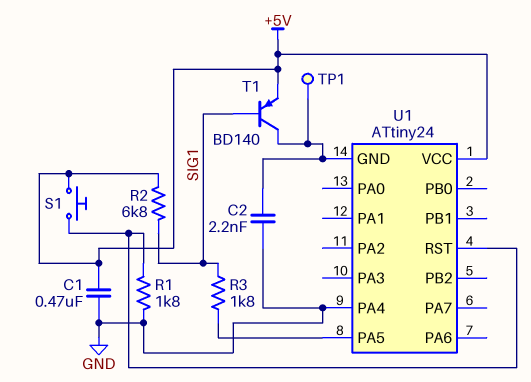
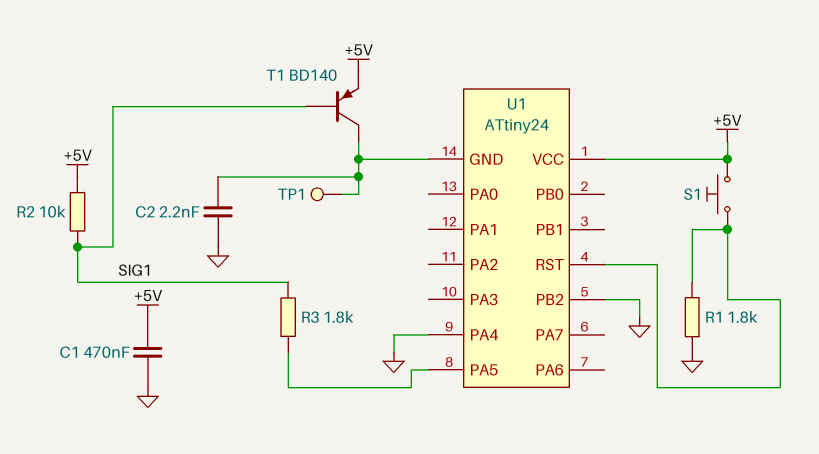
R2: 6.8k (+5V, SIG1) -> 10k (+5V, SIG1)
U1 pin PB2: none -> GND

